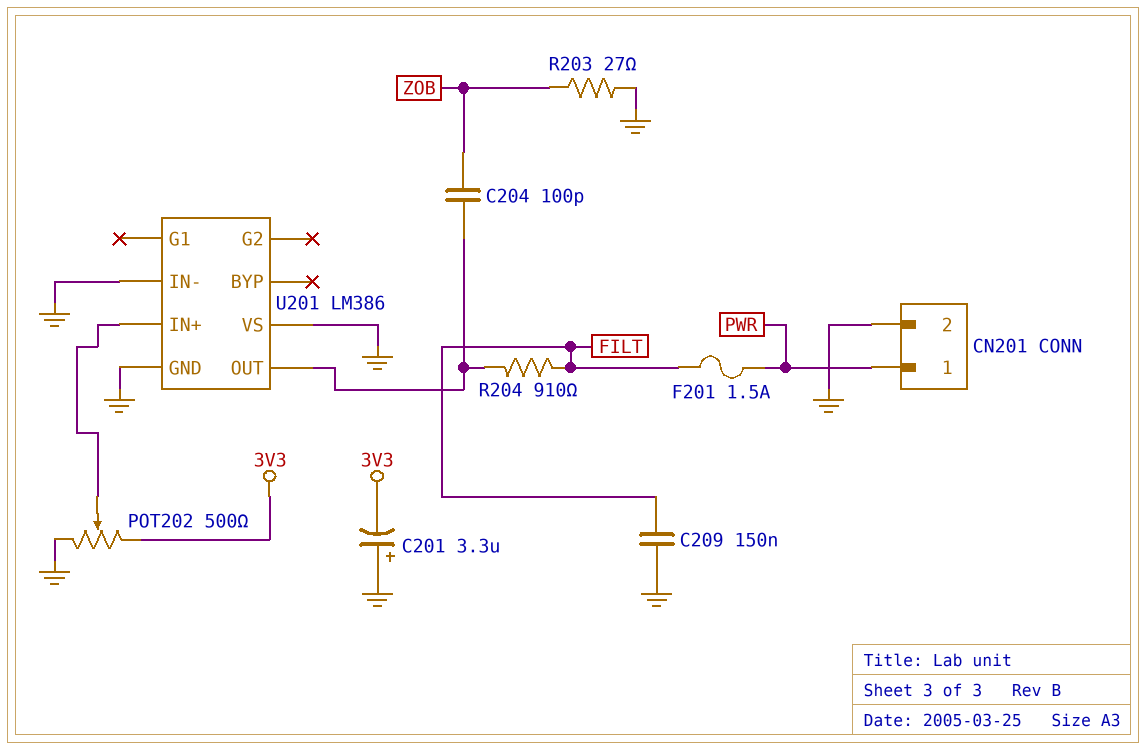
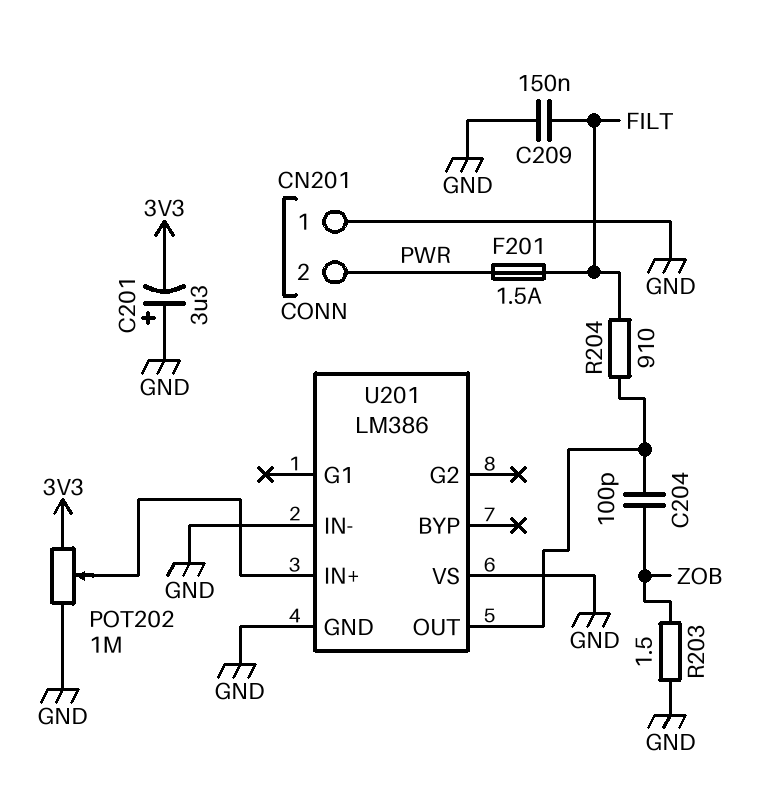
CN201 pin 1: PWR -> GND
CN201 pin 2: GND -> PWR
POT202: 500 (3V3, GND, wiper U201/IN+) -> 1M (3V3, GND, wiper U201/IN+)
R203: 27 (GND, ZOB) -> 1.5 (GND, ZOB)

